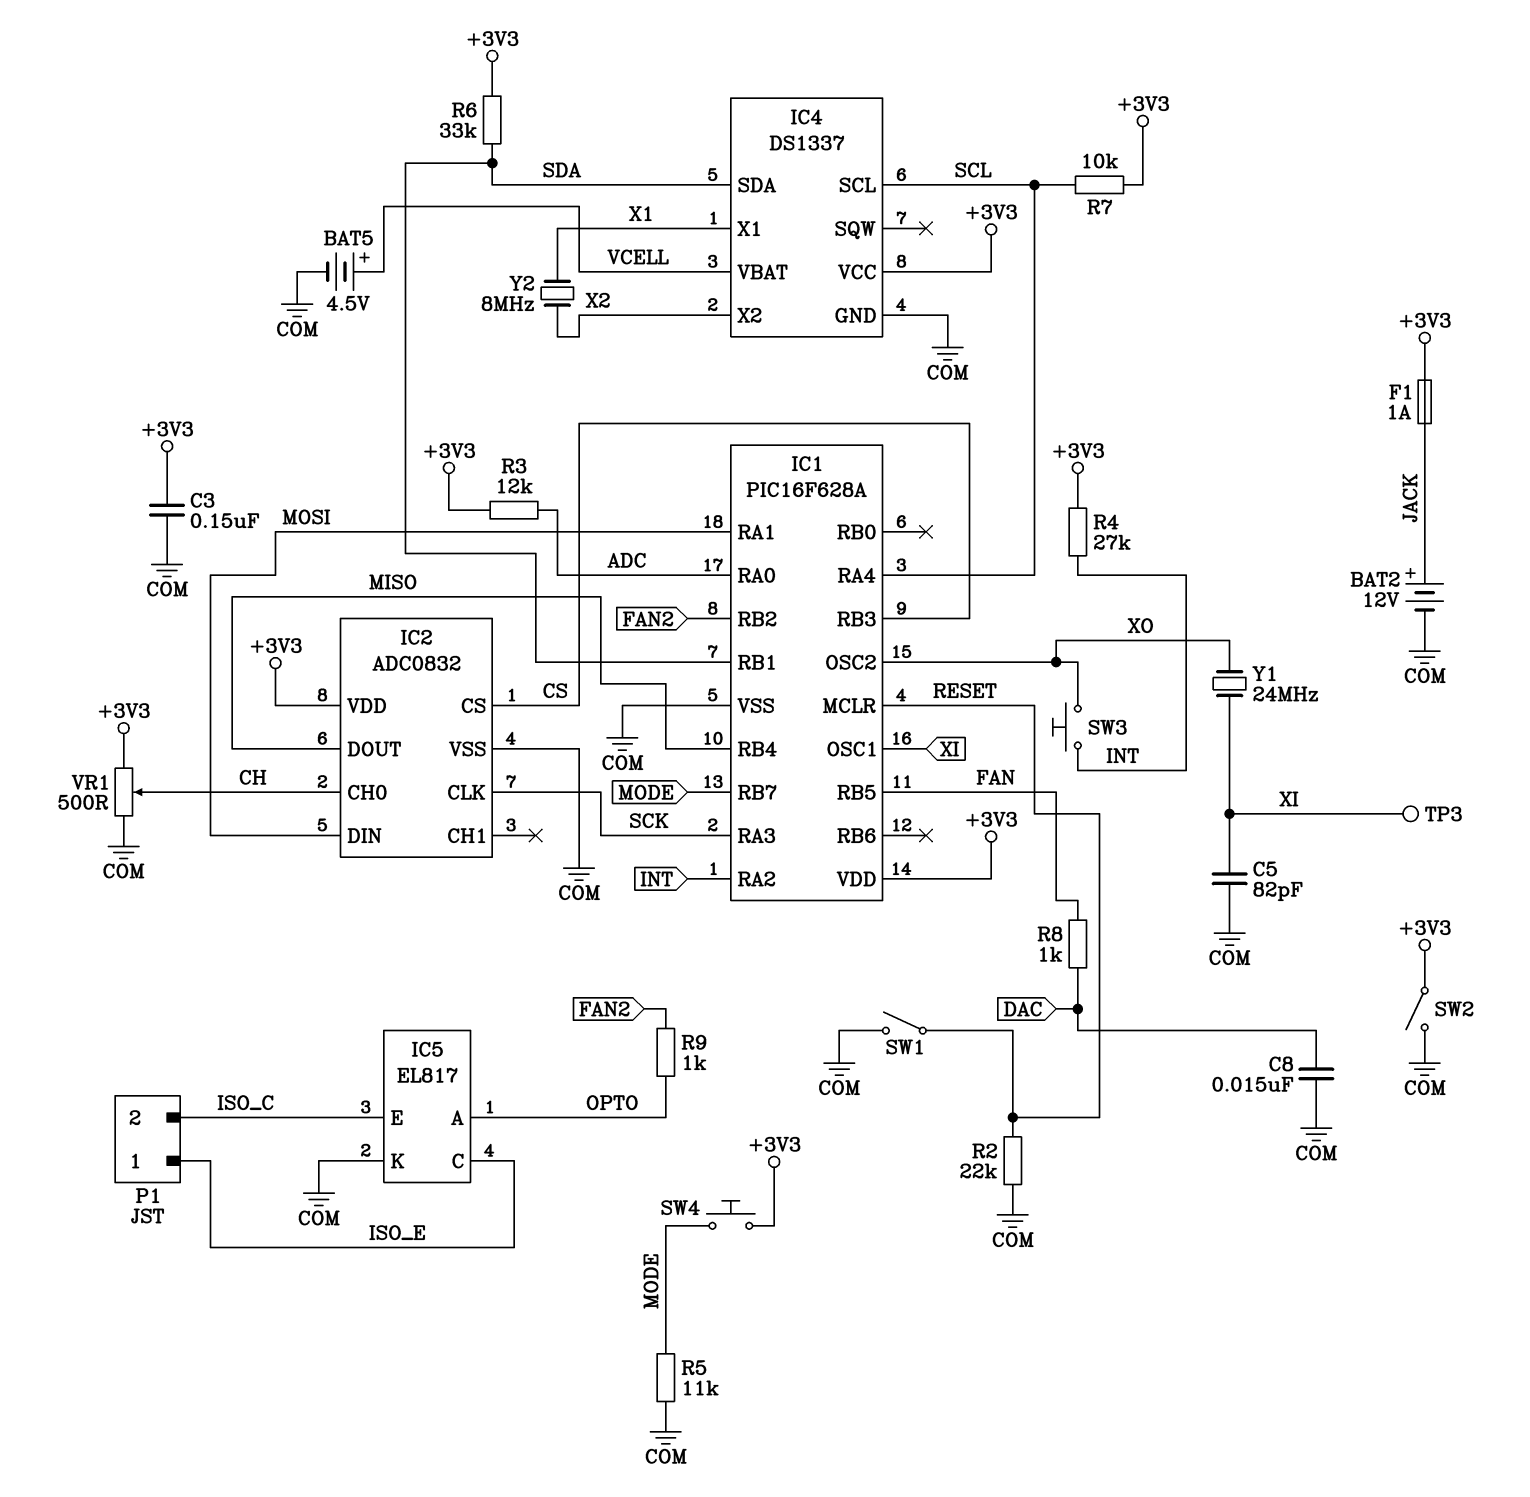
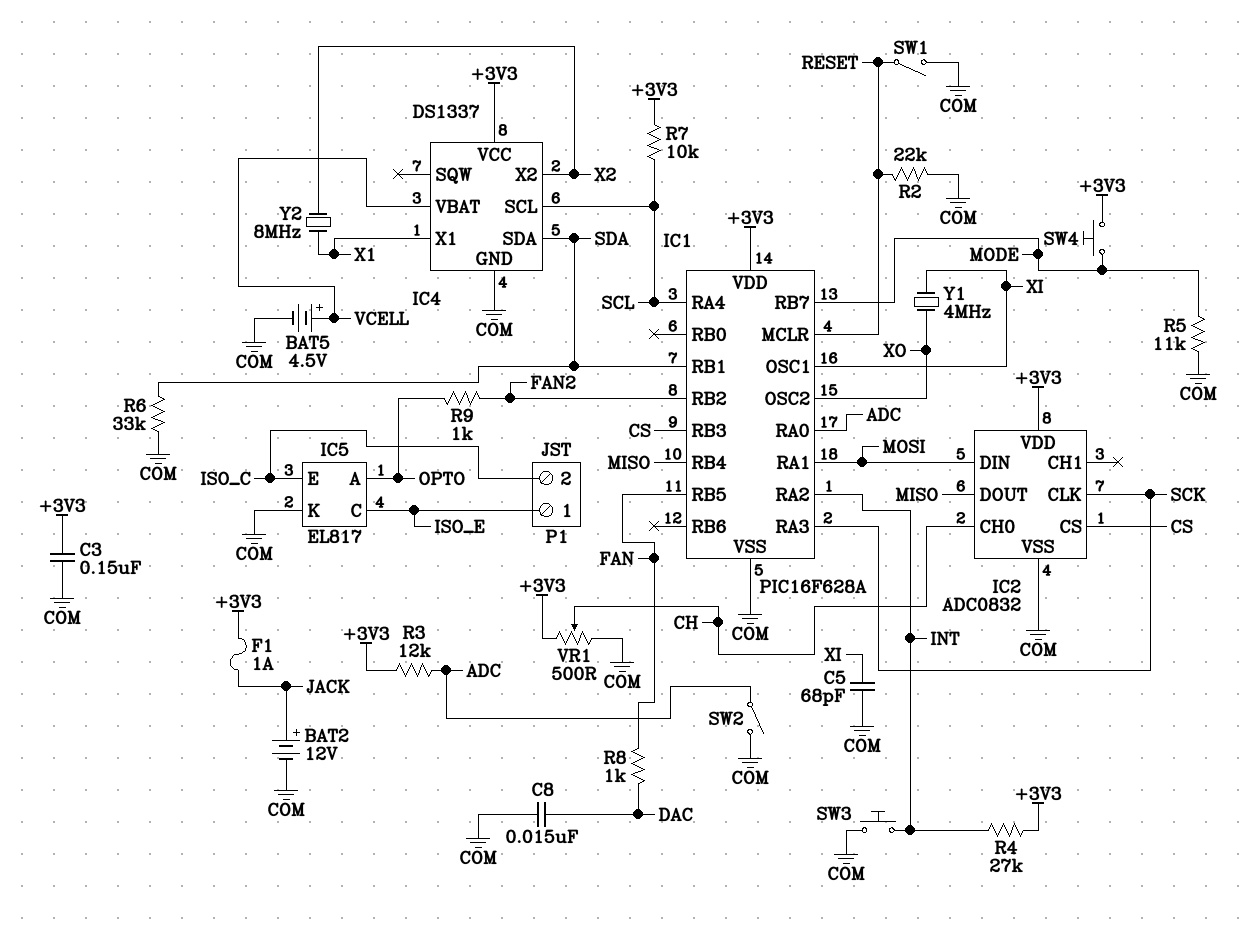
C5: 82pF (COM, XI) -> 68pF (COM, XI)
R6: 33k (+3V3, SDA) -> 33k (COM, SDA)
SW2: switch (+3V3, COM) -> switch (ADC, COM)
SW3: button (INT, XO) -> button (COM, INT)
TP3: test point (XI) -> none
Y1: 24MHz (XI, XO) -> 4MHz (XI, XO)

